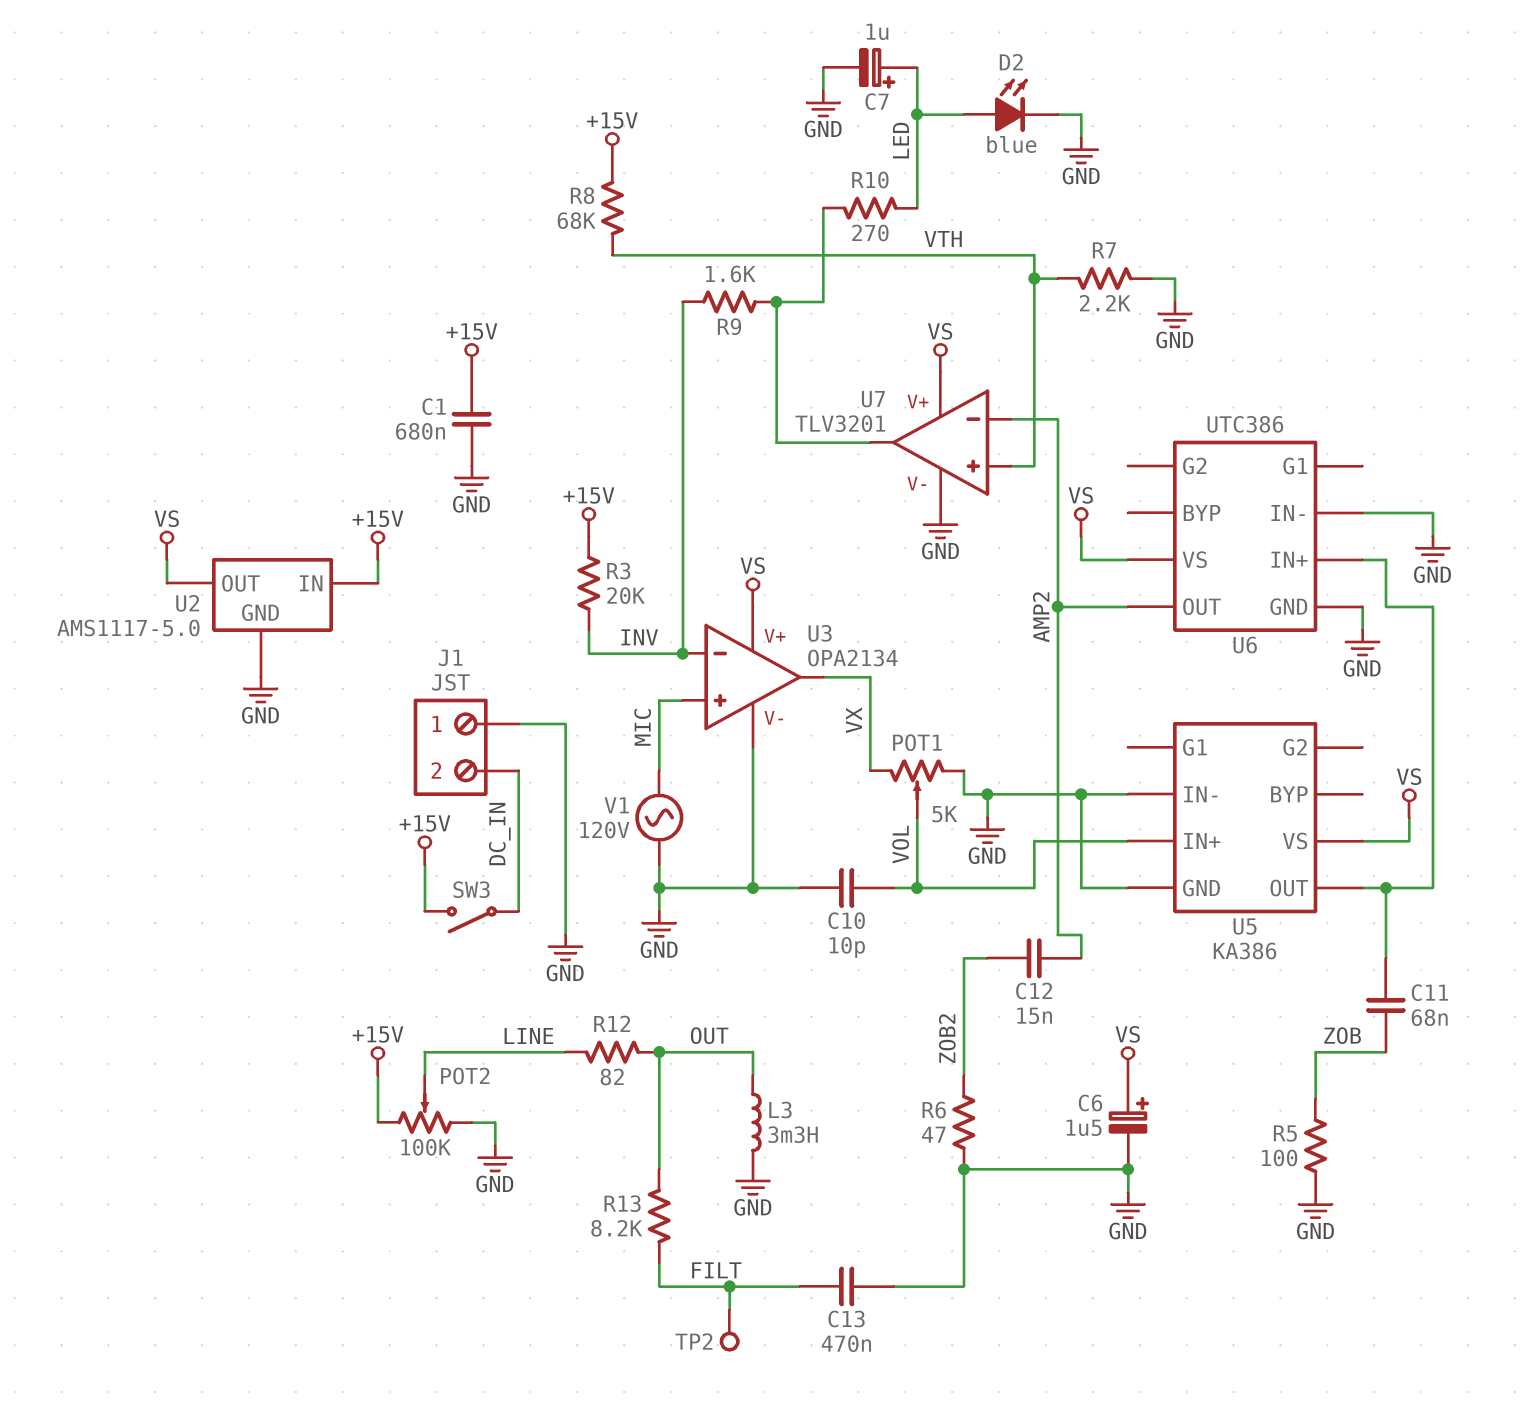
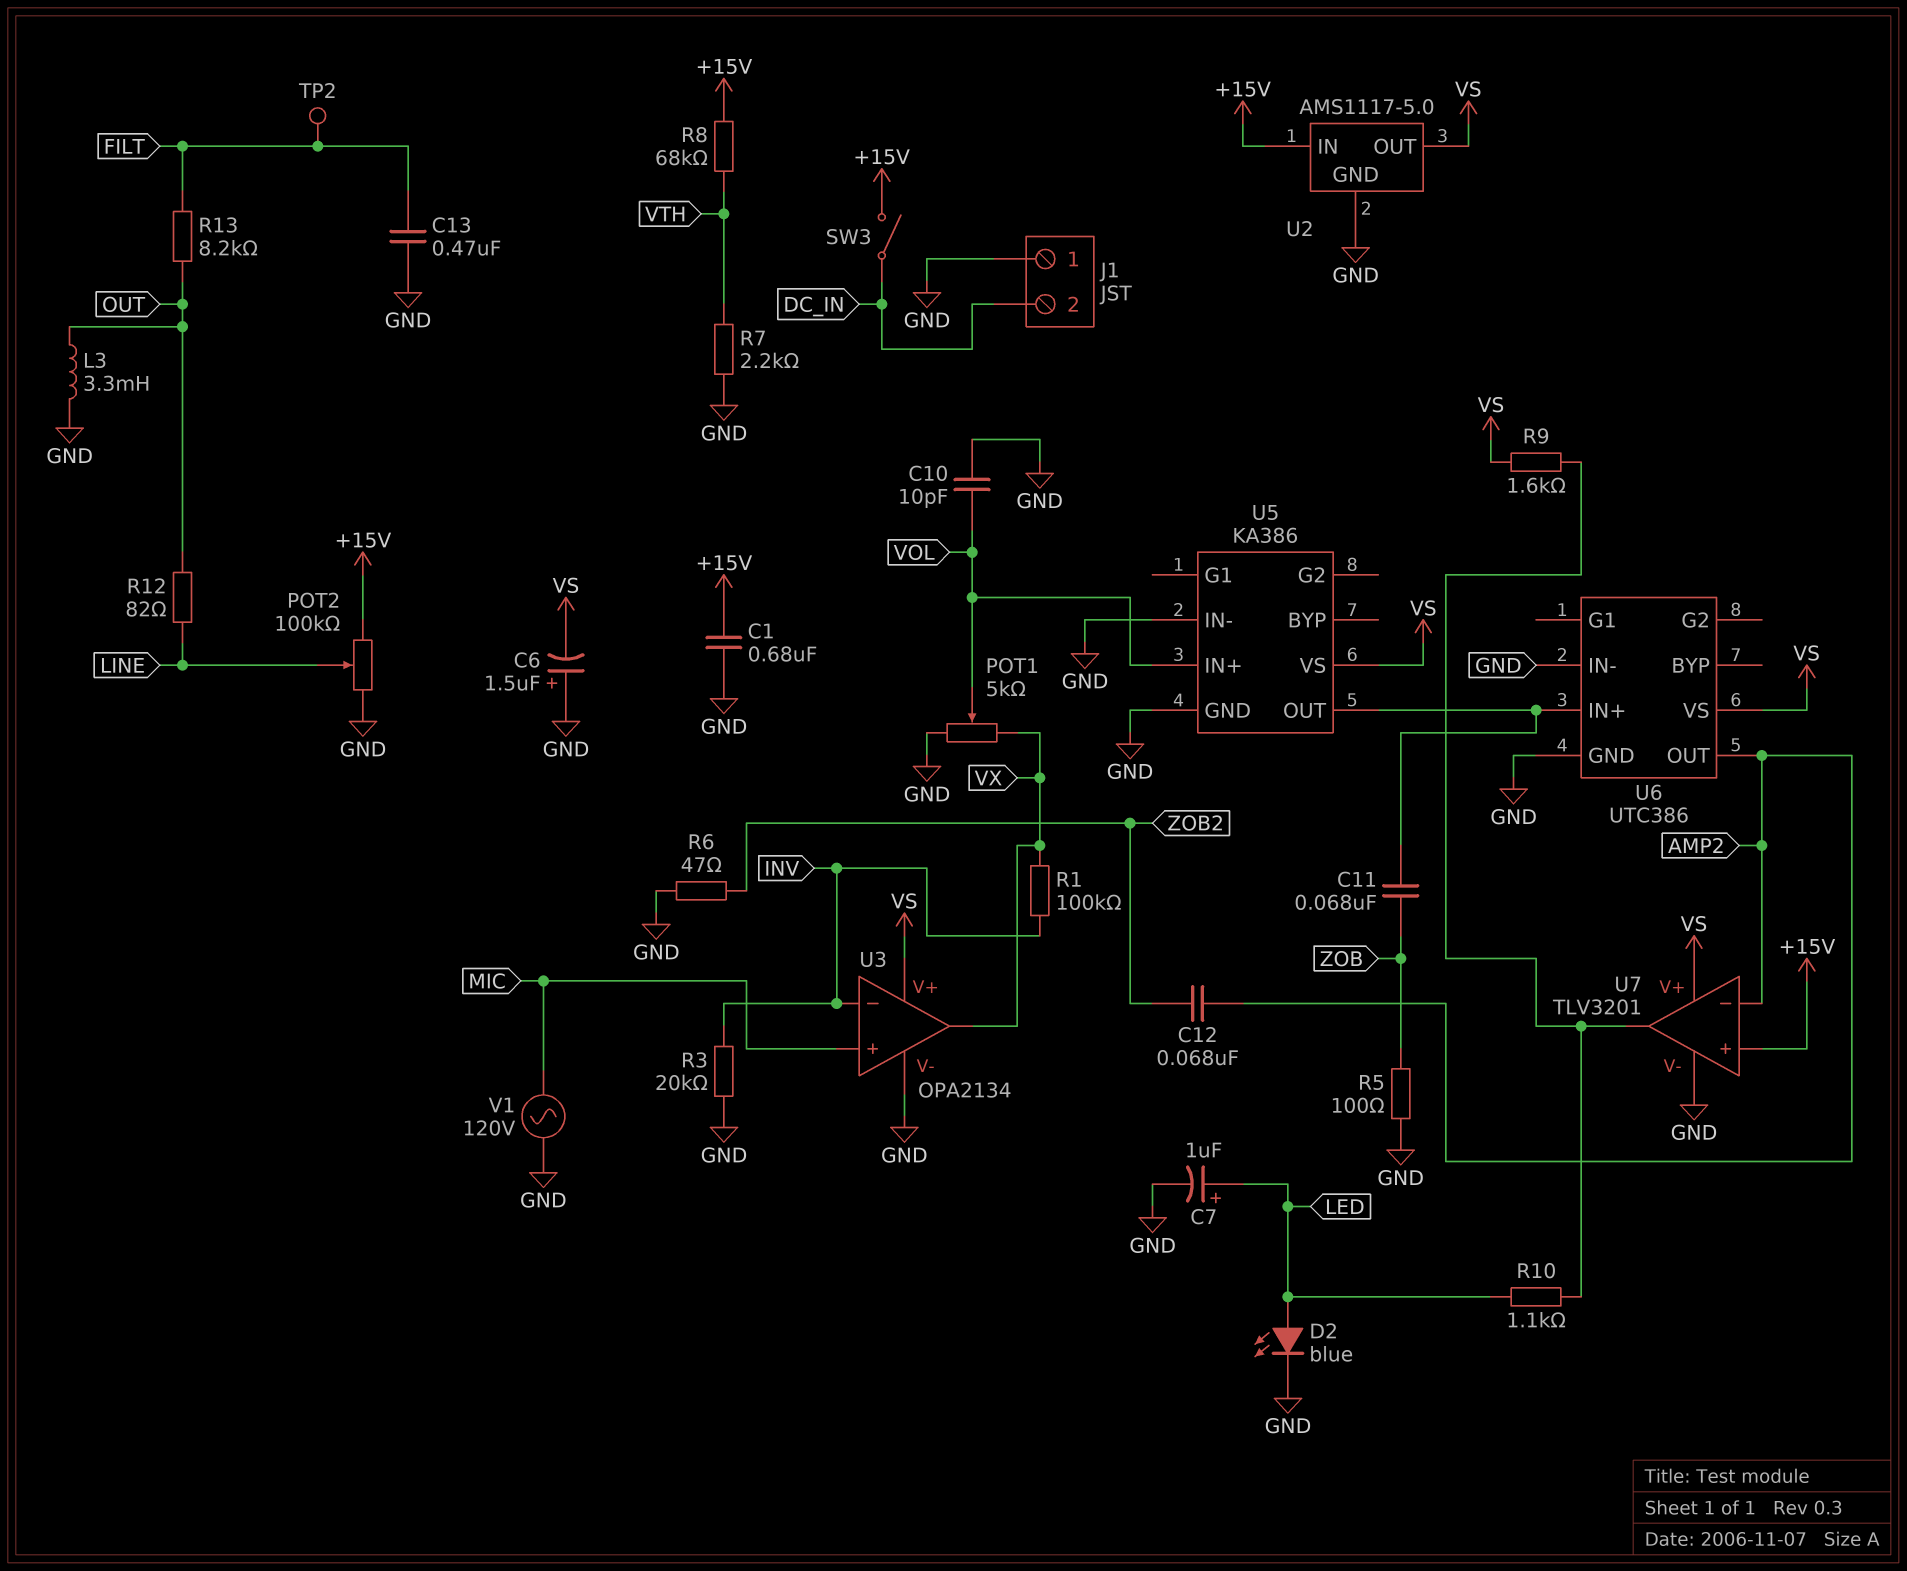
C6: 1.5uF (plus VS, minus GND) -> 1.5uF (plus GND, minus VS)
C12: 15nF (AMP2, ZOB2) -> 68nF (AMP2, ZOB2)
R1: none -> 100k (INV, VX)
R3: 20k (+15V, INV) -> 20k (GND, INV)
R9: 1.6k (INV, U7/out) -> 1.6k (U7/out, VS)
R10: 270 (LED, U7/out) -> 1.1k (LED, U7/out)
U7 pin in+: VTH -> +15V

